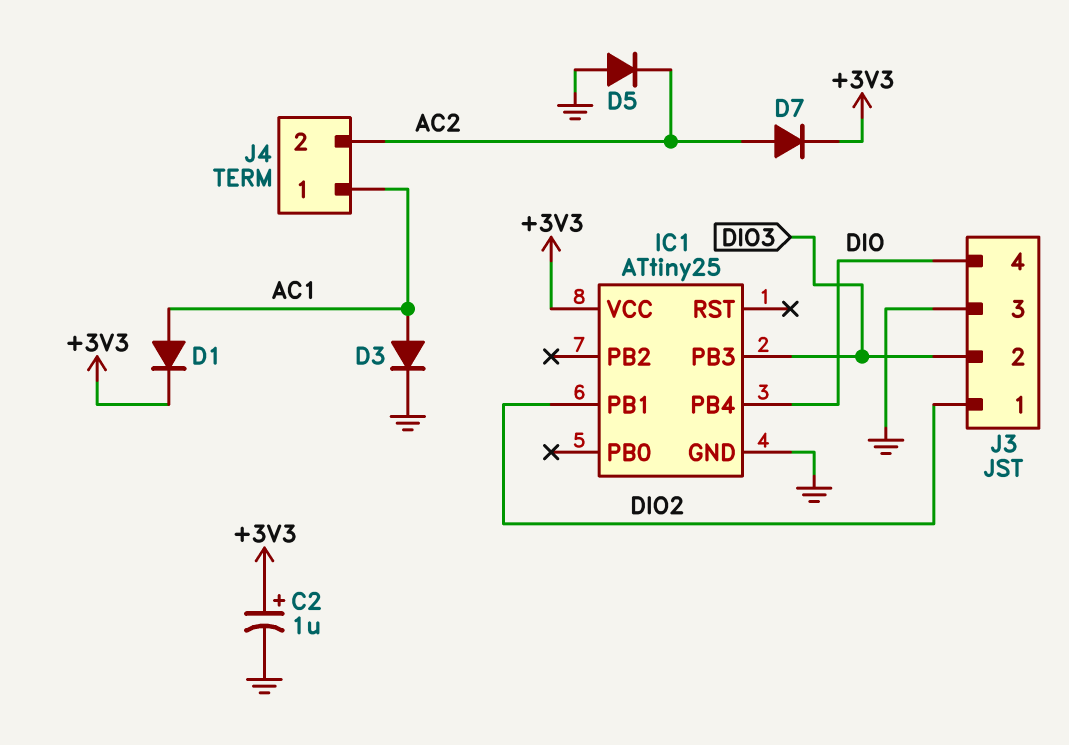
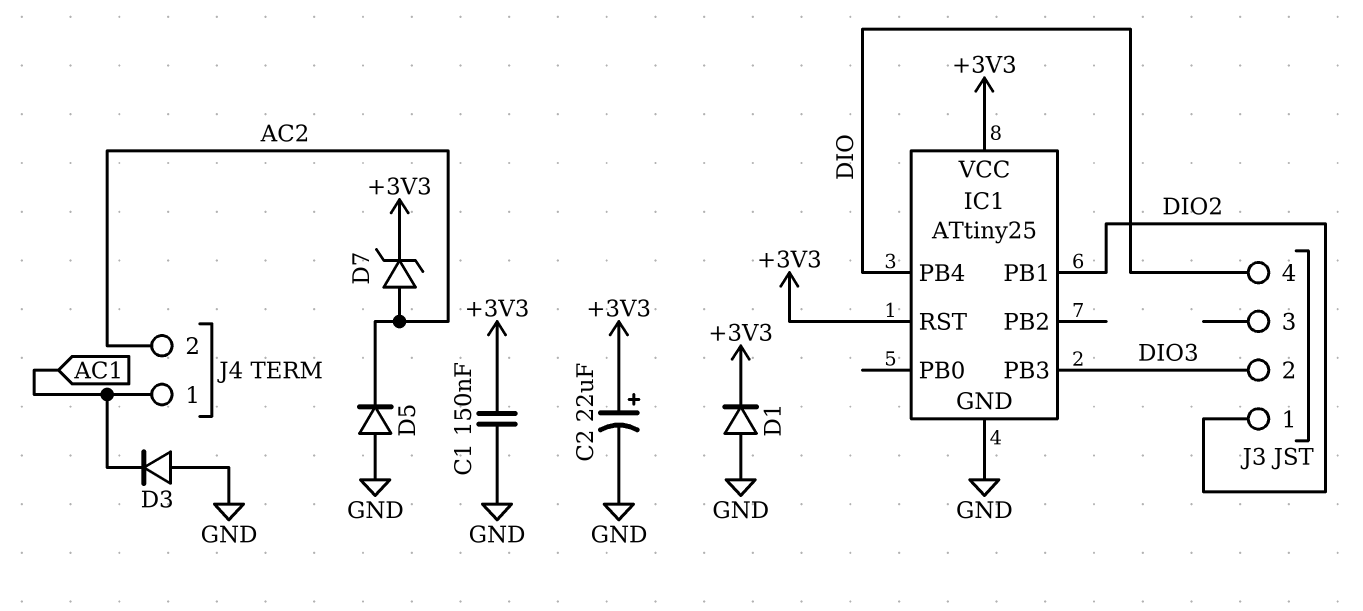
C1: none -> 150nF (+3V3, GND)
C2: 1uF (plus +3V3, minus GND) -> 22uF (plus +3V3, minus GND)
D1: diode (A AC1, K +3V3) -> diode (A GND, K +3V3)
D3: diode (A AC1, K GND) -> diode (A GND, K AC1)
D7: diode (A AC2, K +3V3) -> zener (A AC2, K +3V3)
IC1 pin RST: none -> +3V3
J3 pin 3: GND -> none

